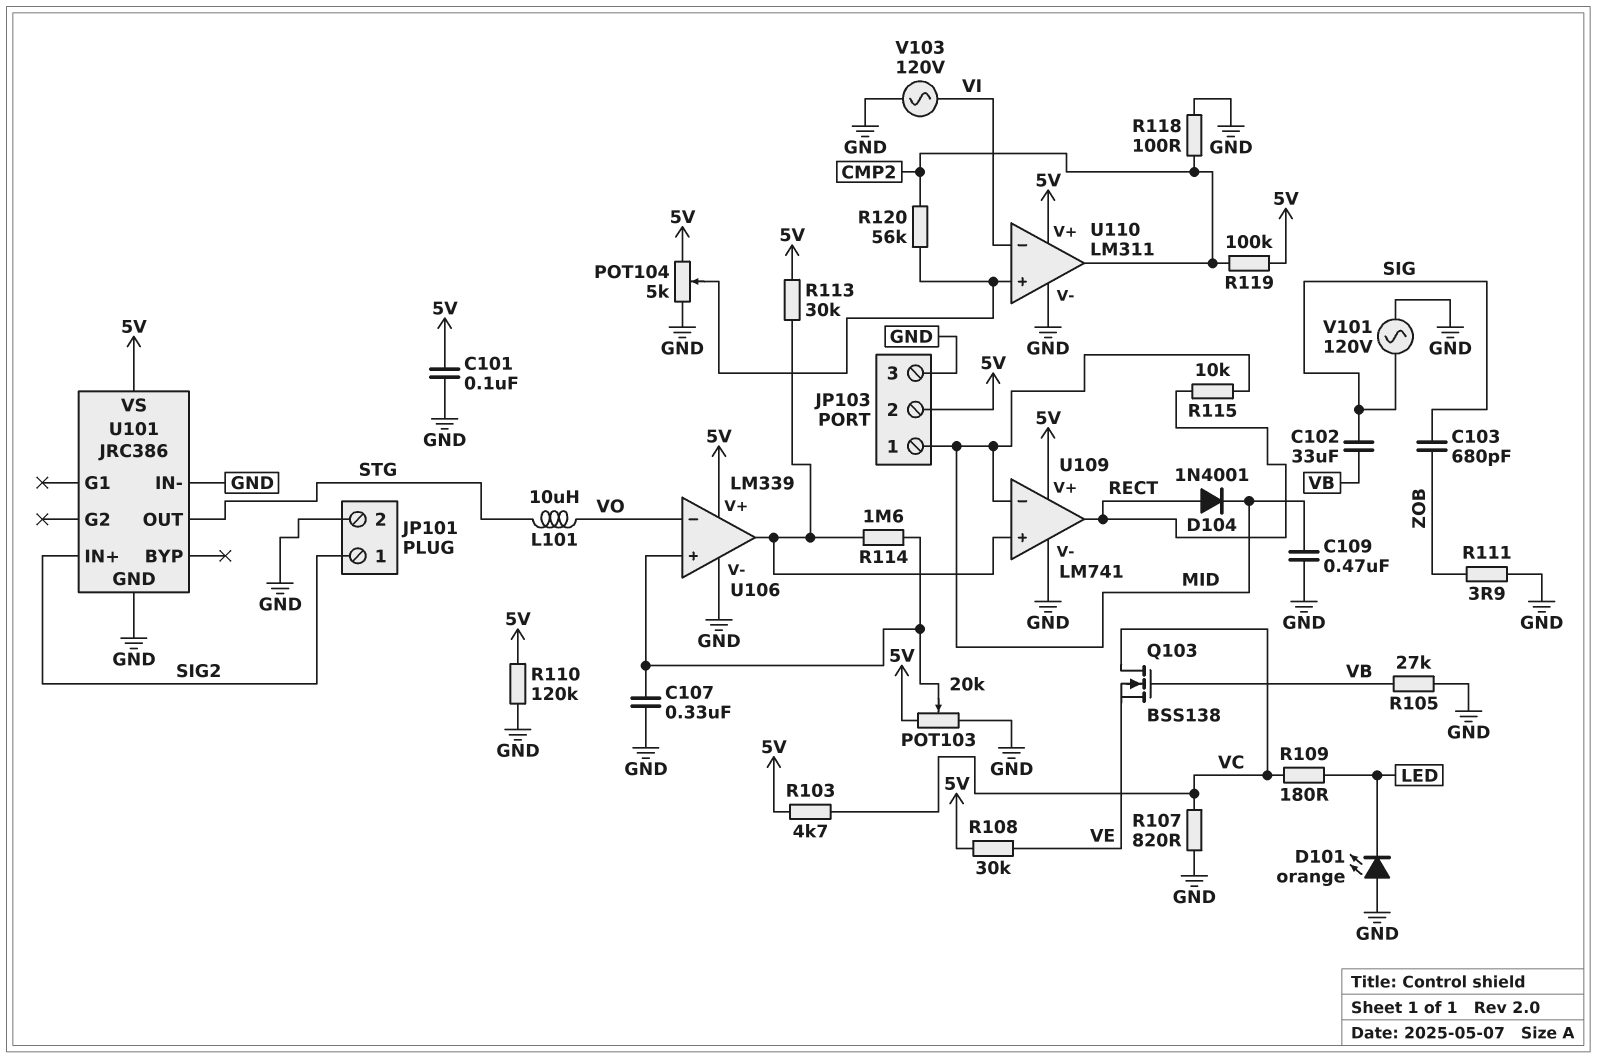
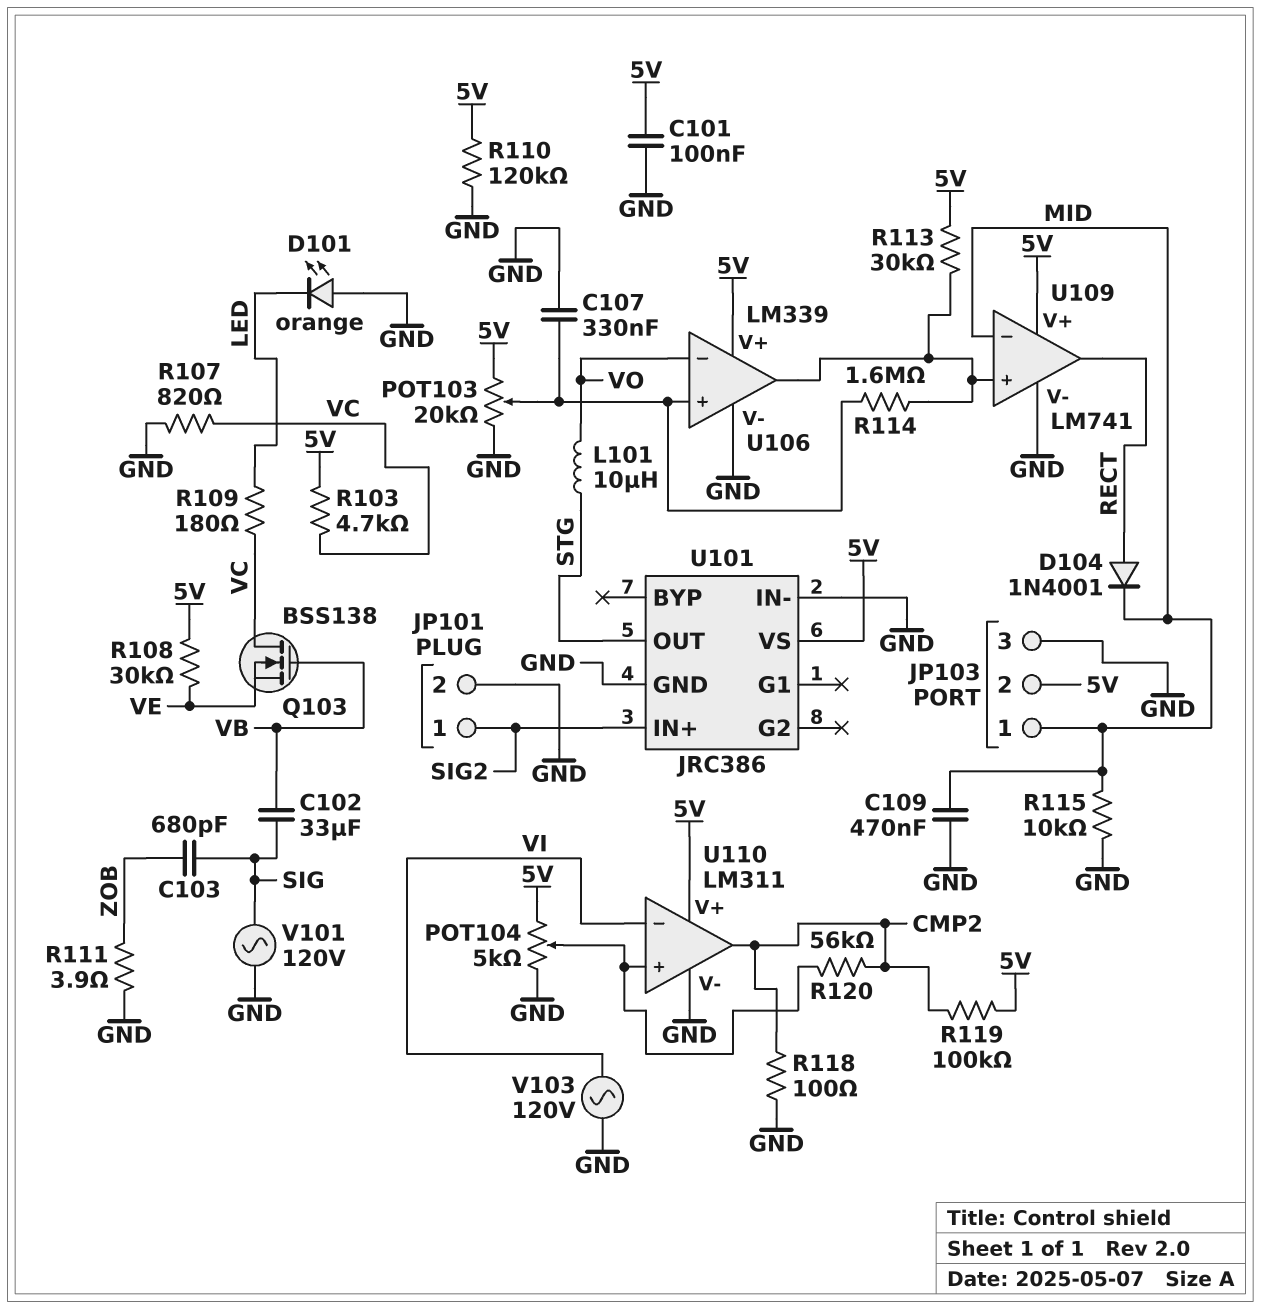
R105: 27k (GND, VB) -> none
R115: 10k (MID, RECT) -> 10k (GND, MID)

